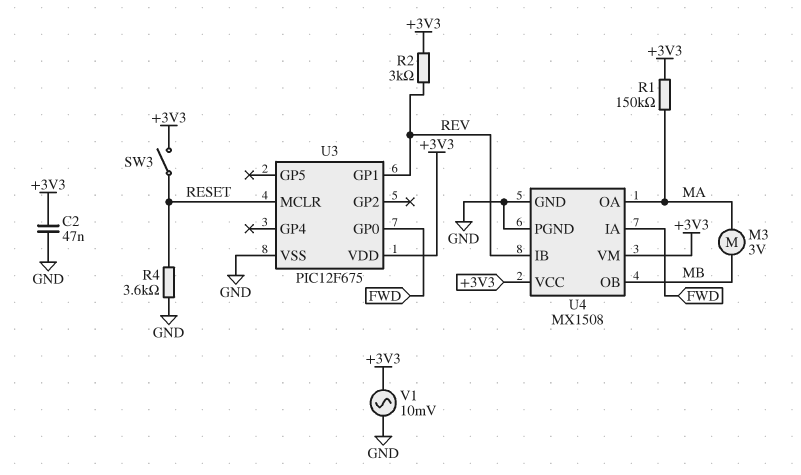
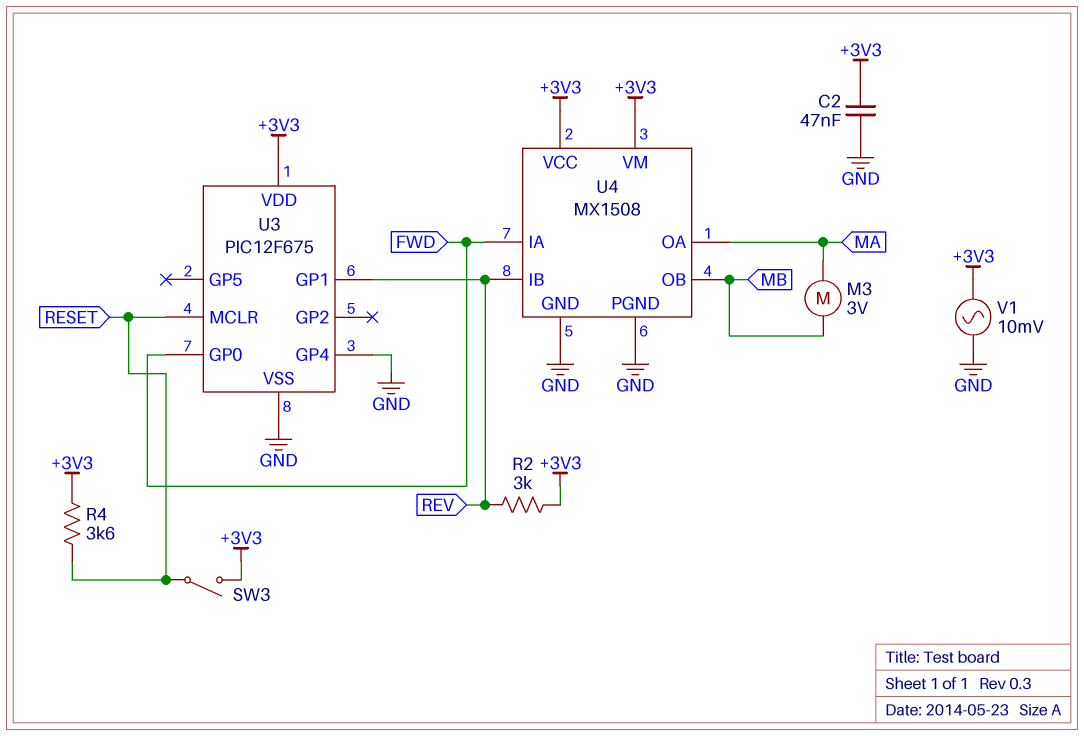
R1: 150k (+3V3, MA) -> none
R4: 3.6k (GND, RESET) -> 3.6k (+3V3, RESET)
U3 pin GP4: none -> GND

